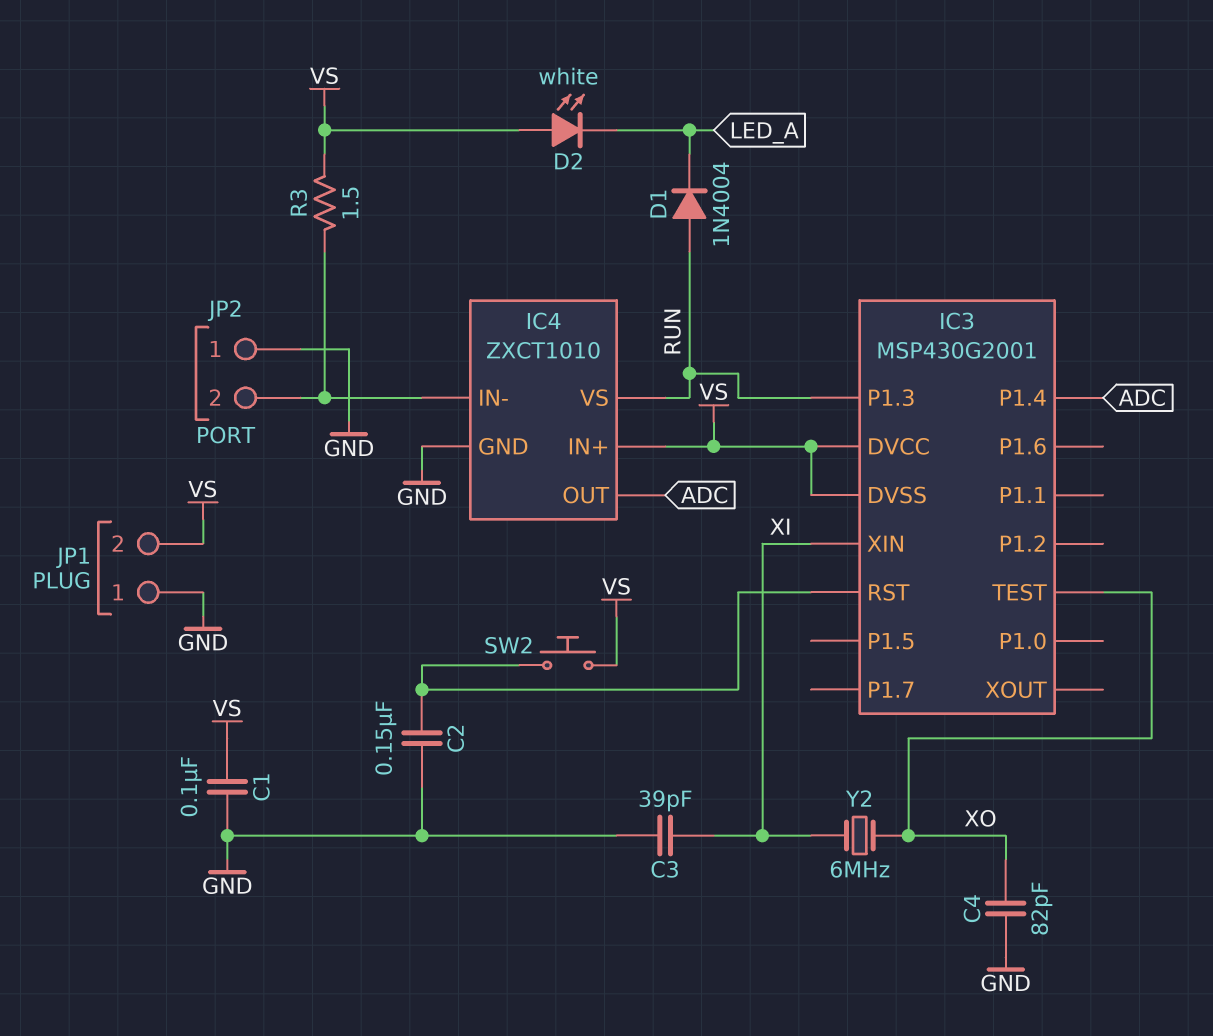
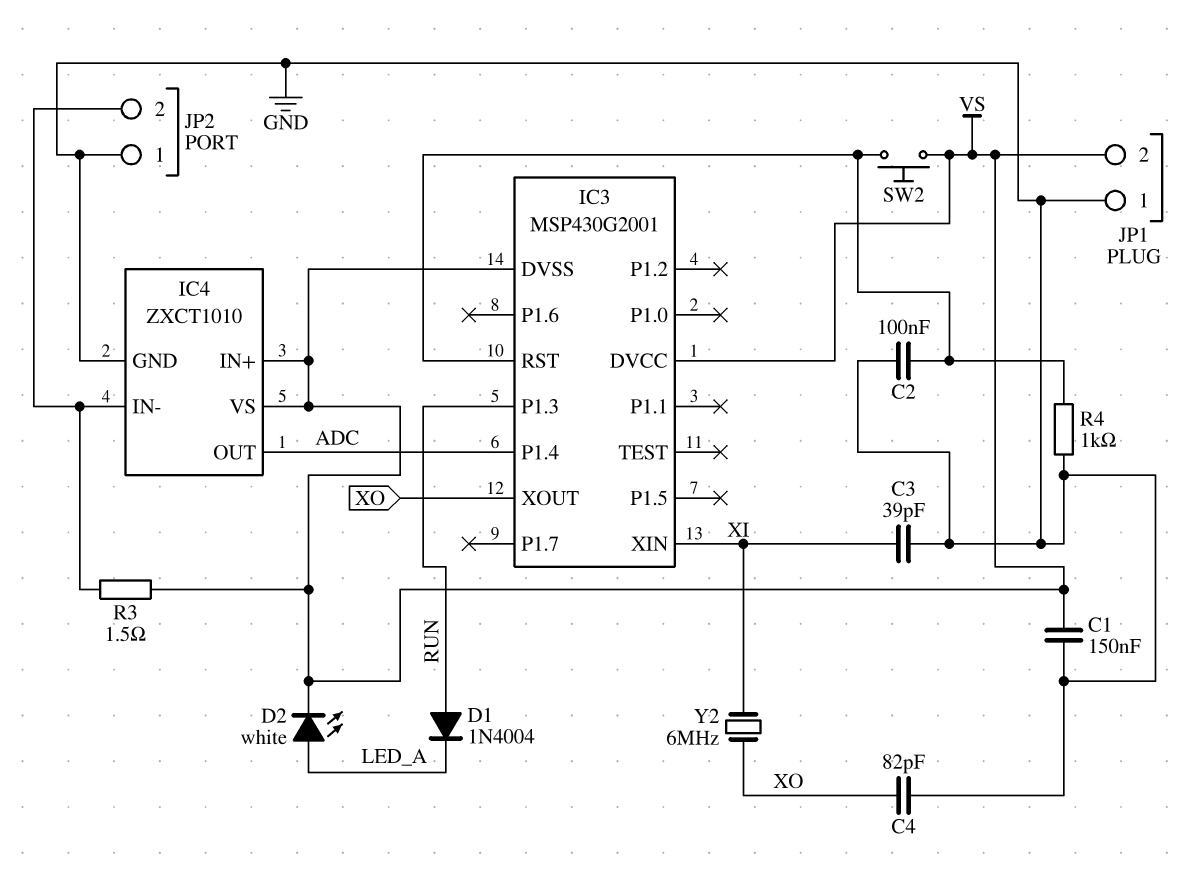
C1: 100nF (GND, VS) -> 150nF (GND, VS)
C2: 150nF (GND, IC3/RST) -> 100nF (GND, IC3/RST)
D2: LED white (A VS, K LED_A) -> LED white (A LED_A, K VS)
IC3 pin TEST: XO -> none
IC3 pin XOUT: none -> XO
IC4 pin VS: RUN -> VS
R4: none -> 1k (GND, IC3/RST)

